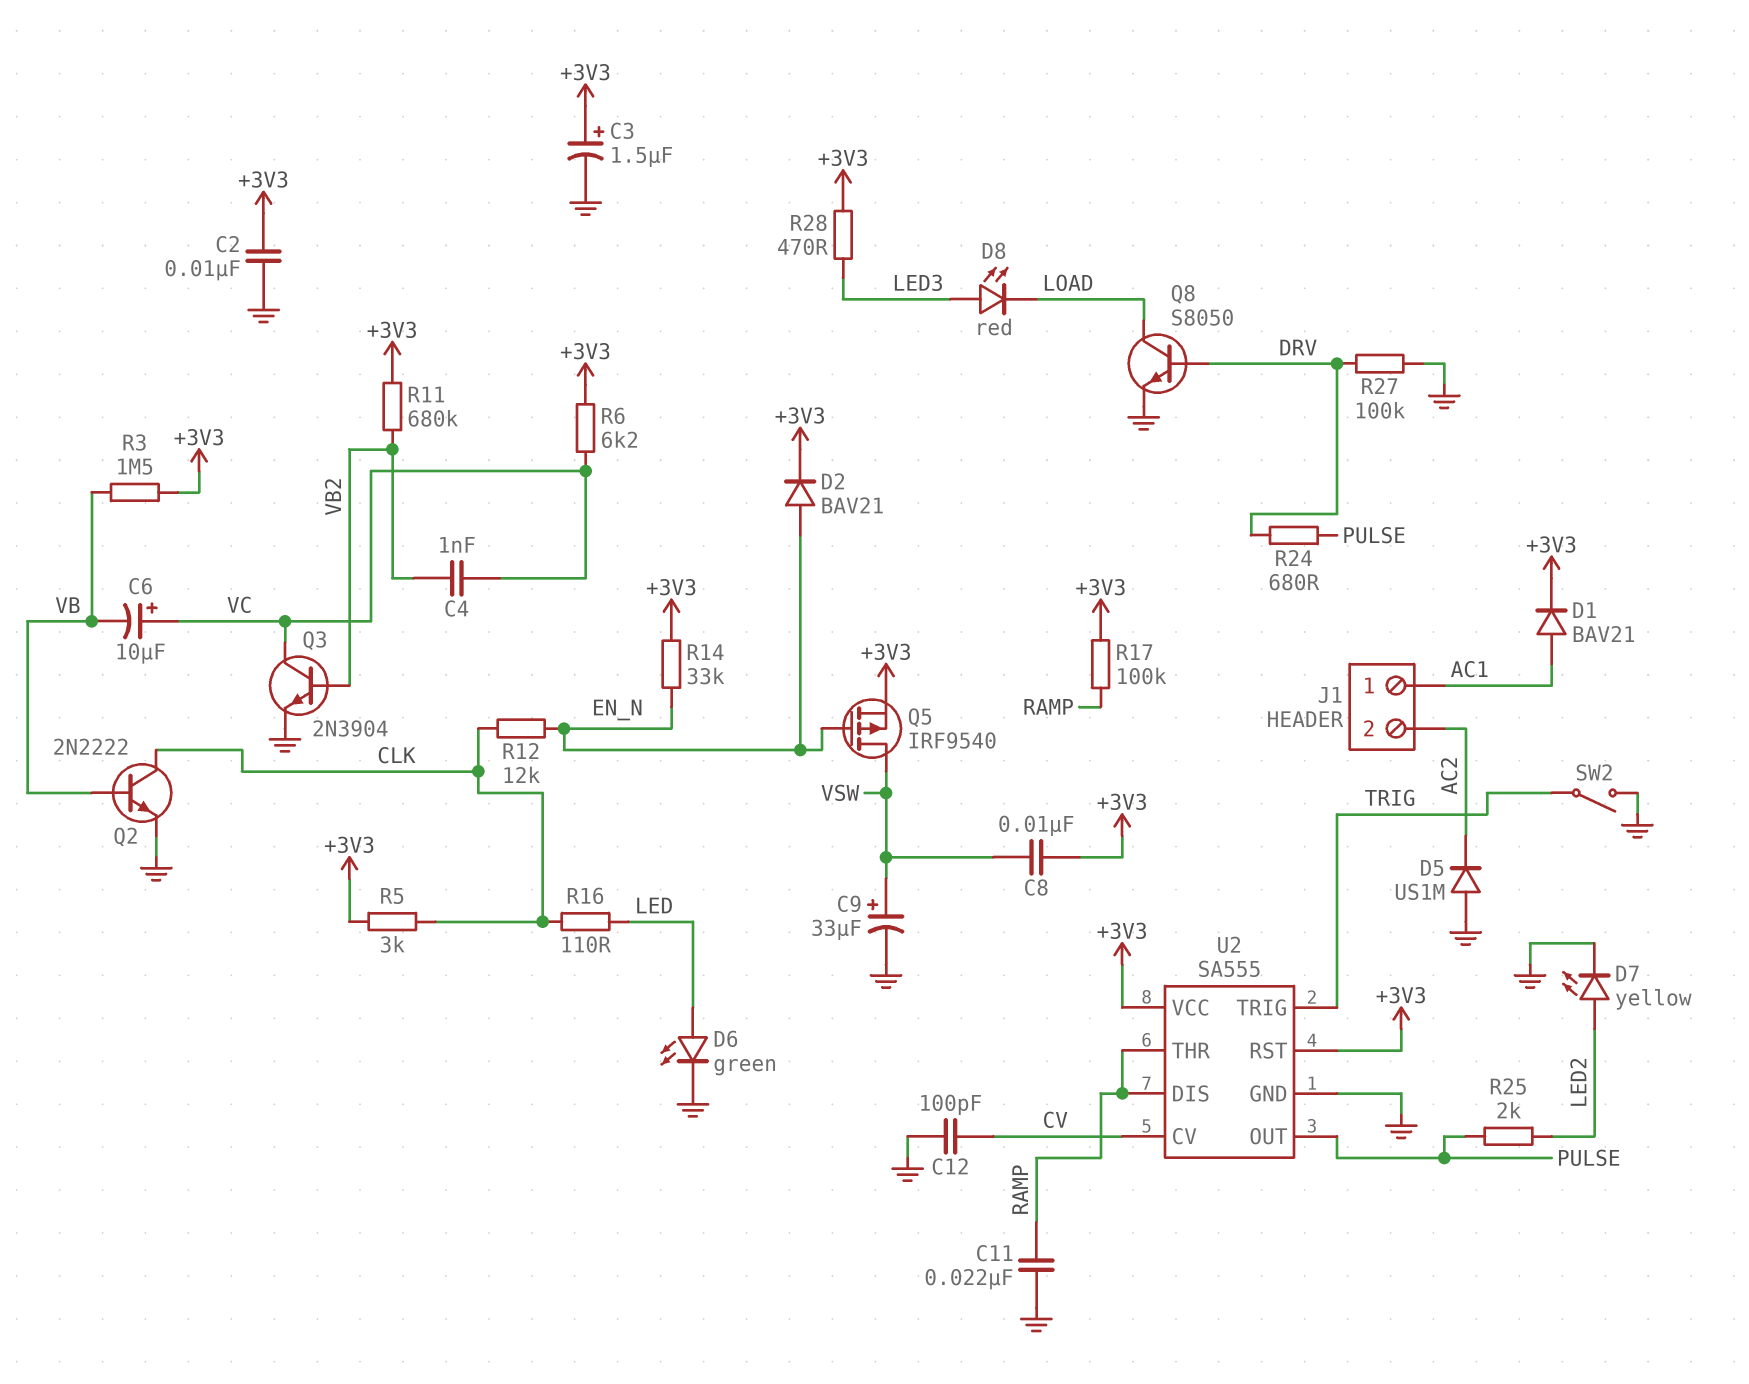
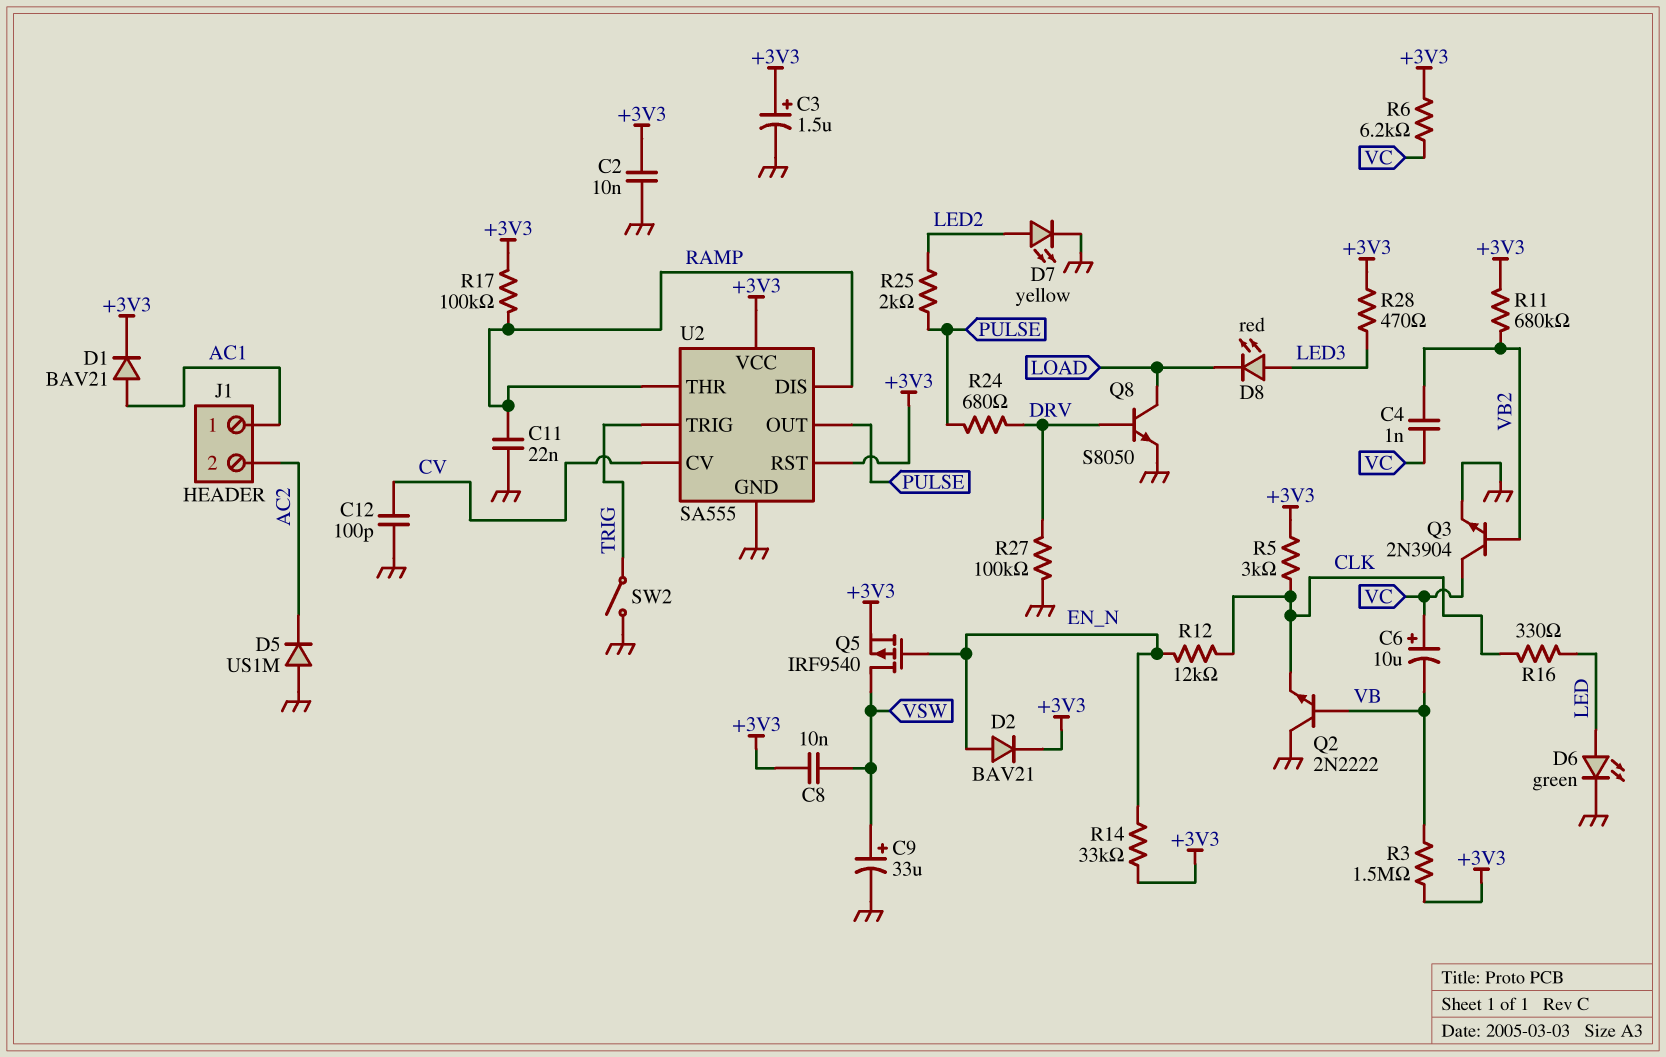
Q2: NPN 2N2222 (B VB, C CLK, E GND) -> NPN 2N2222 (B VB, C GND, E CLK)
R16: 110 (CLK, LED) -> 330 (CLK, LED)

